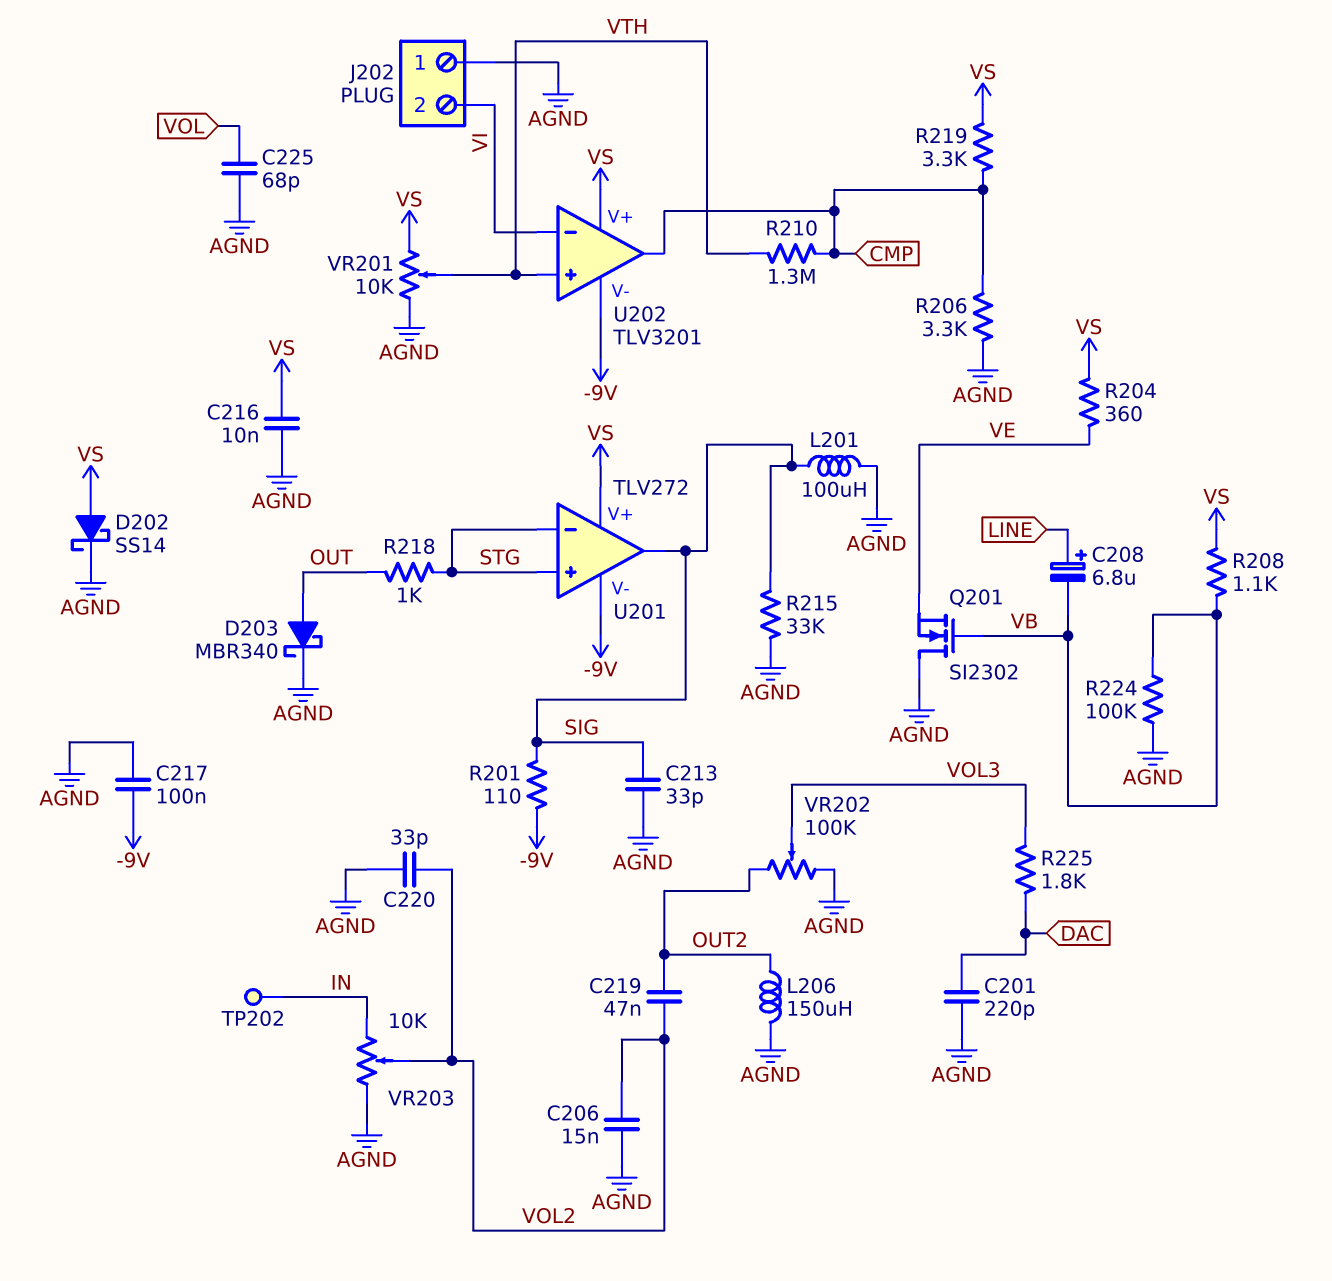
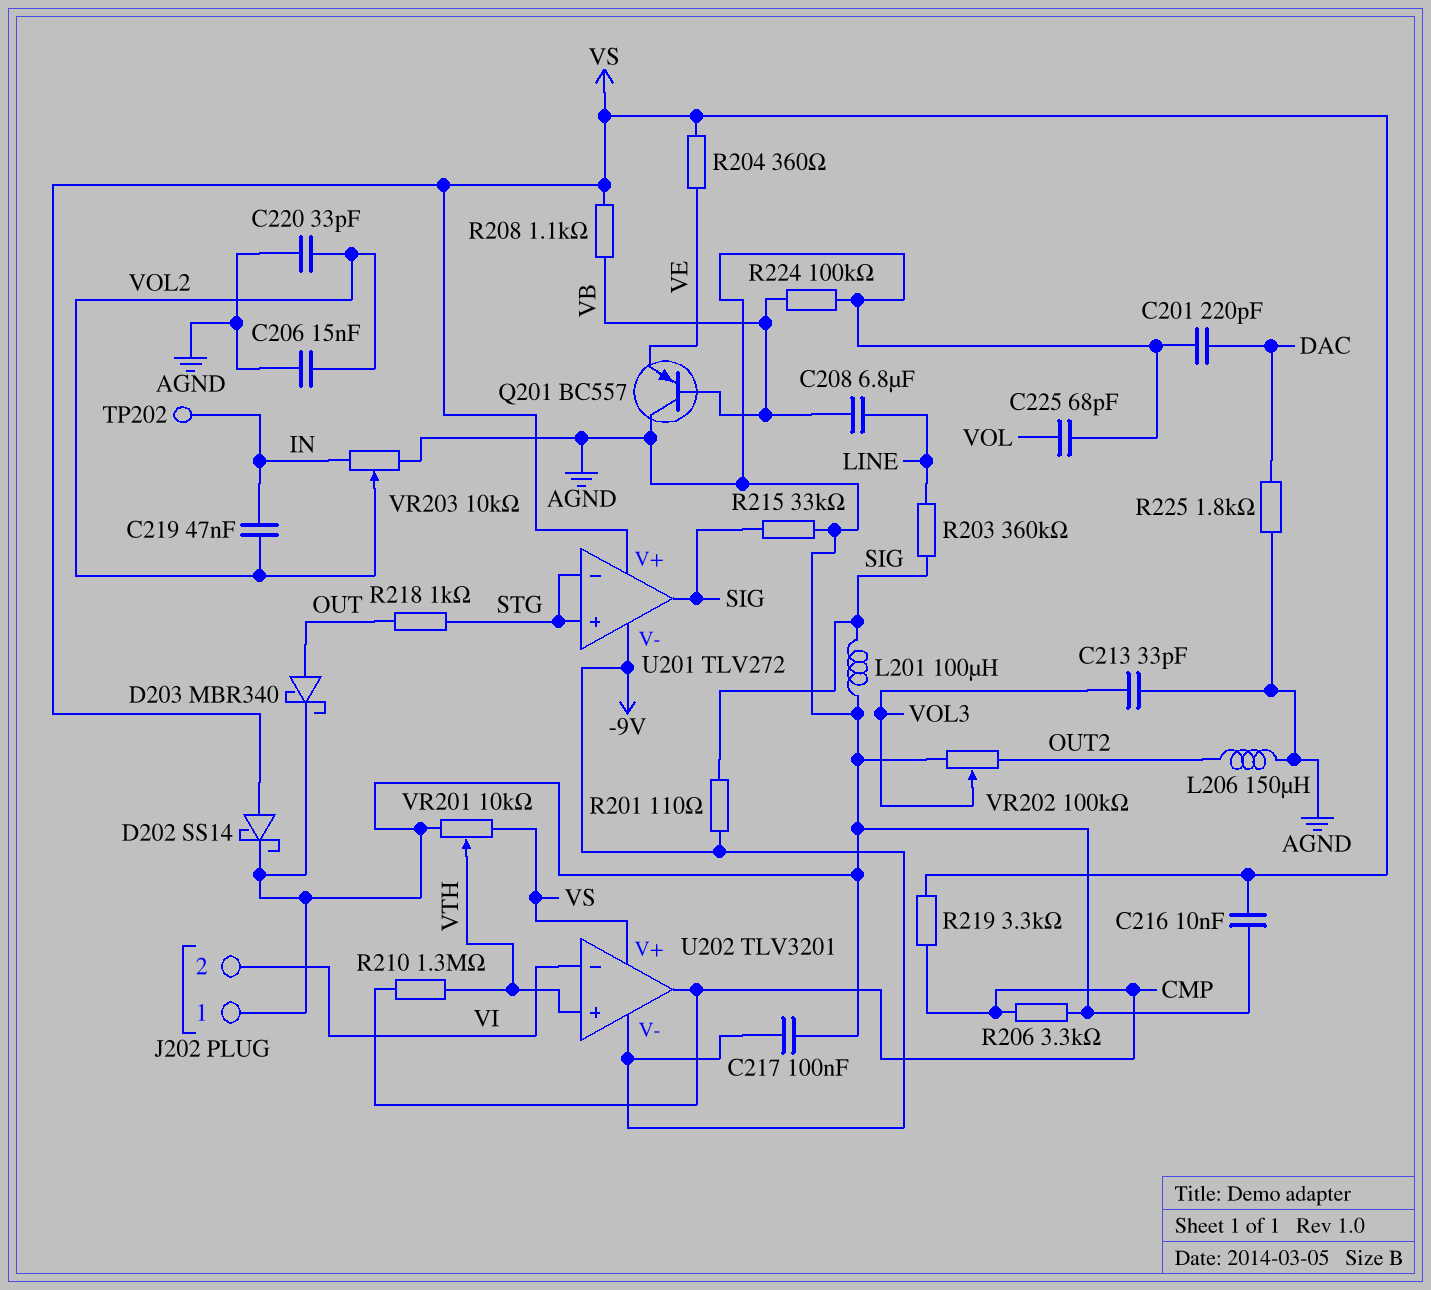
C208: 6.8uF (plus LINE, minus VB) -> 6.8uF (LINE, VB)
C213: 33pF (AGND, SIG) -> 33pF (AGND, VOL3)
C219: 47nF (OUT2, VOL2) -> 47nF (IN, VOL2)
Q201: NMOS SI2302 (G VB, D AGND, S VE) -> PNP BC557 (B VB, C AGND, E VE)
R203: none -> 360k (LINE, SIG)
R225: 1.8k (DAC, VOL3) -> 1.8k (AGND, DAC)

